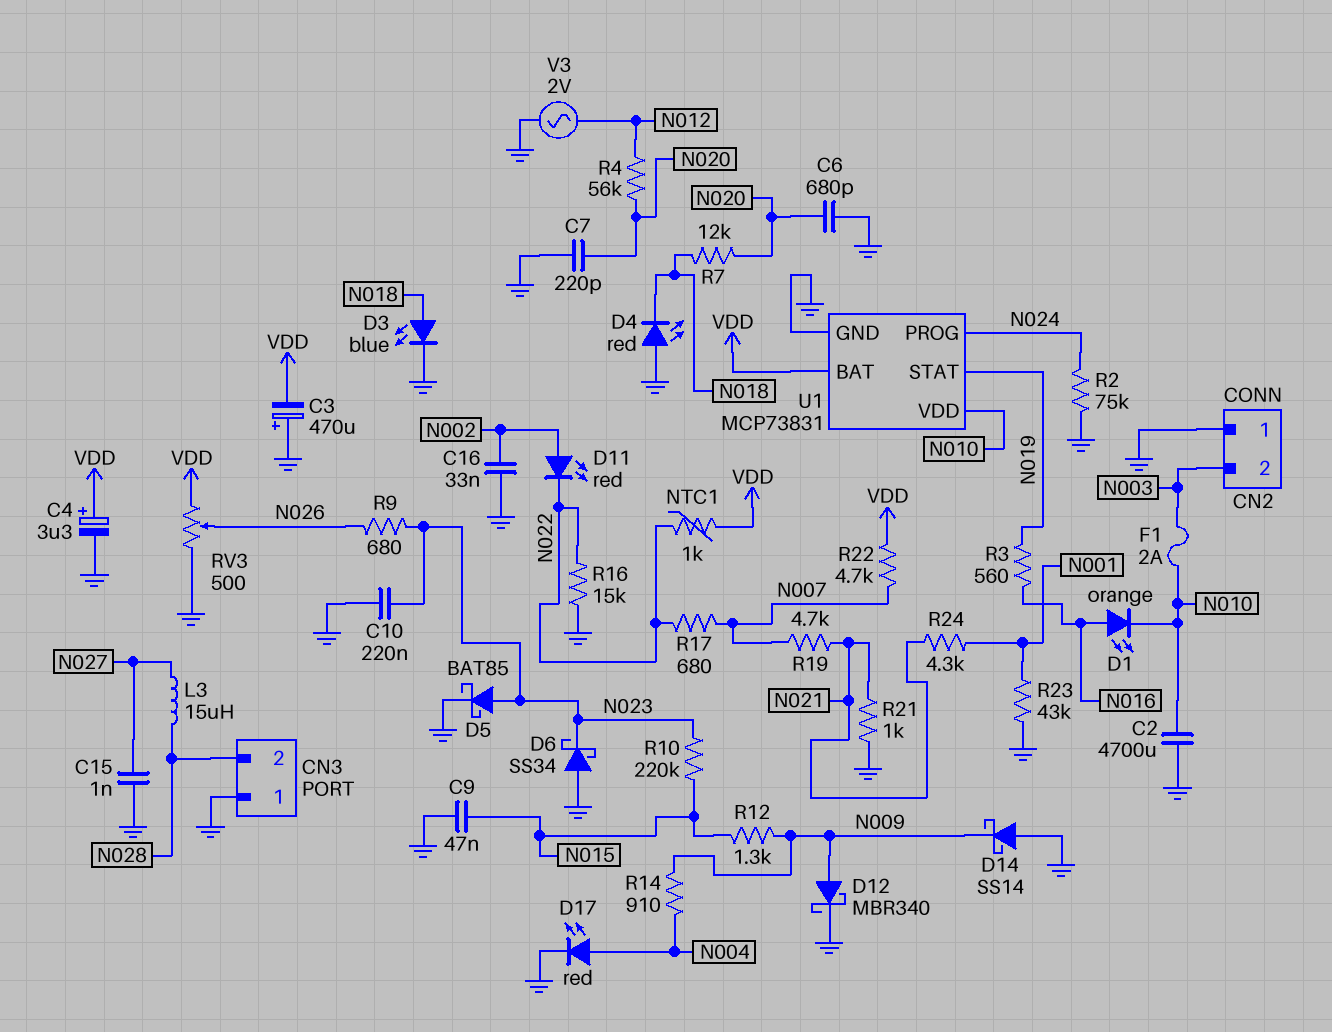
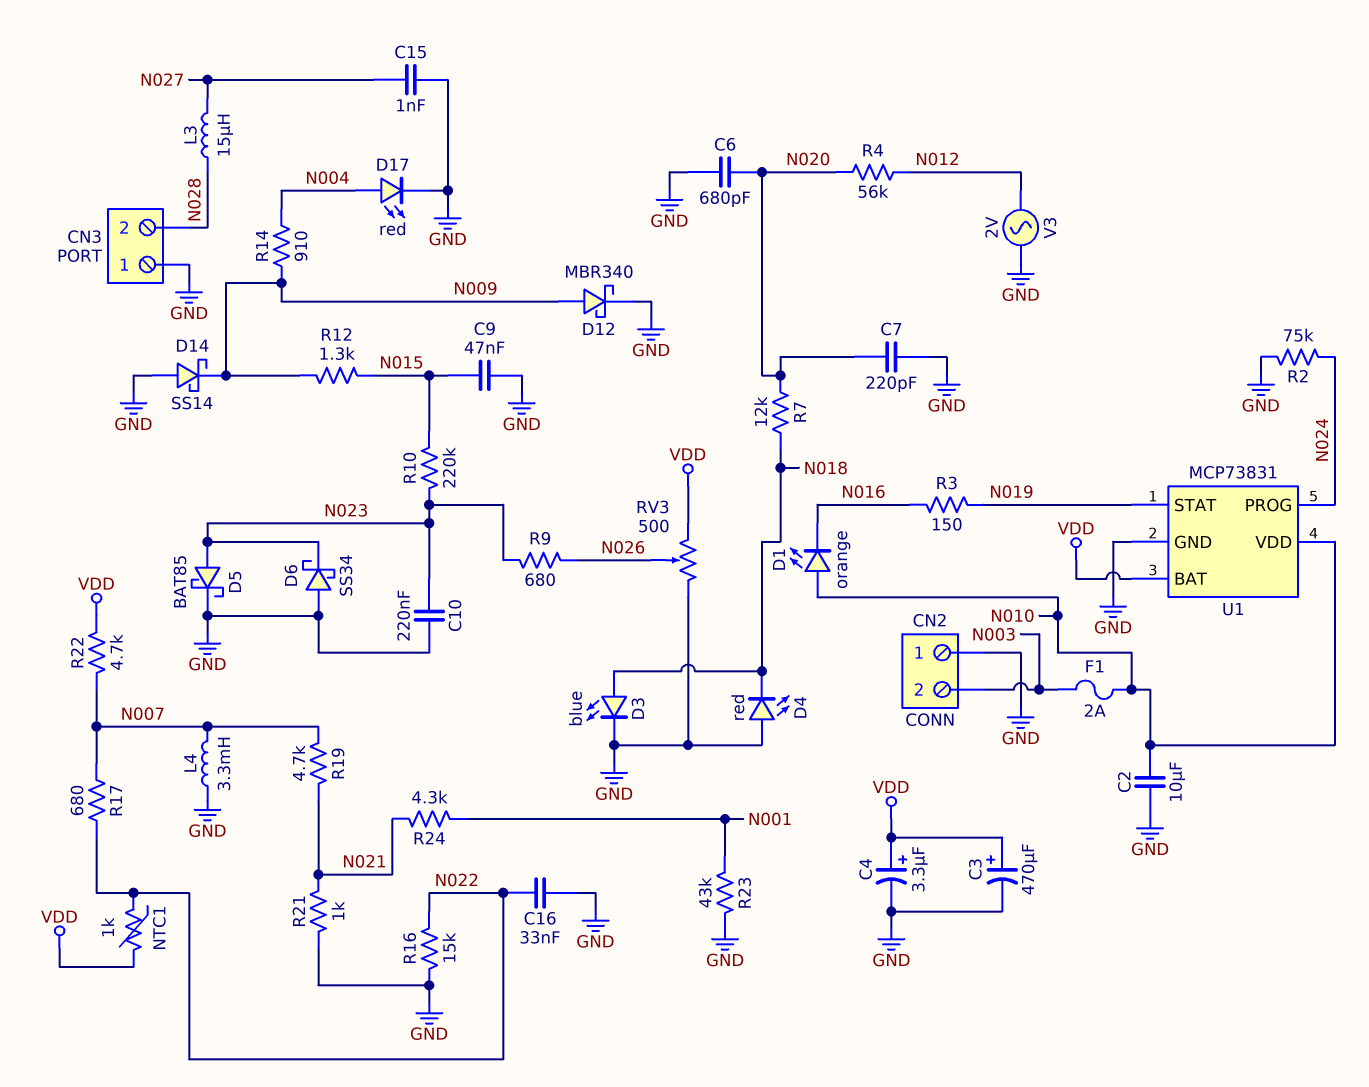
C2: 4700uF (GND, N010) -> 10uF (GND, N010)
C3: 470uF (plus GND, minus VDD) -> 470uF (plus VDD, minus GND)
C16: 33nF (GND, N002) -> 33nF (GND, N022)
D1: LED orange (A N016, K N010) -> LED orange (A N010, K N016)
D11: LED red (A N002, K N022) -> none
L4: none -> 3.3mH (GND, N007)
R3: 560 (N016, N019) -> 150 (N016, N019)

